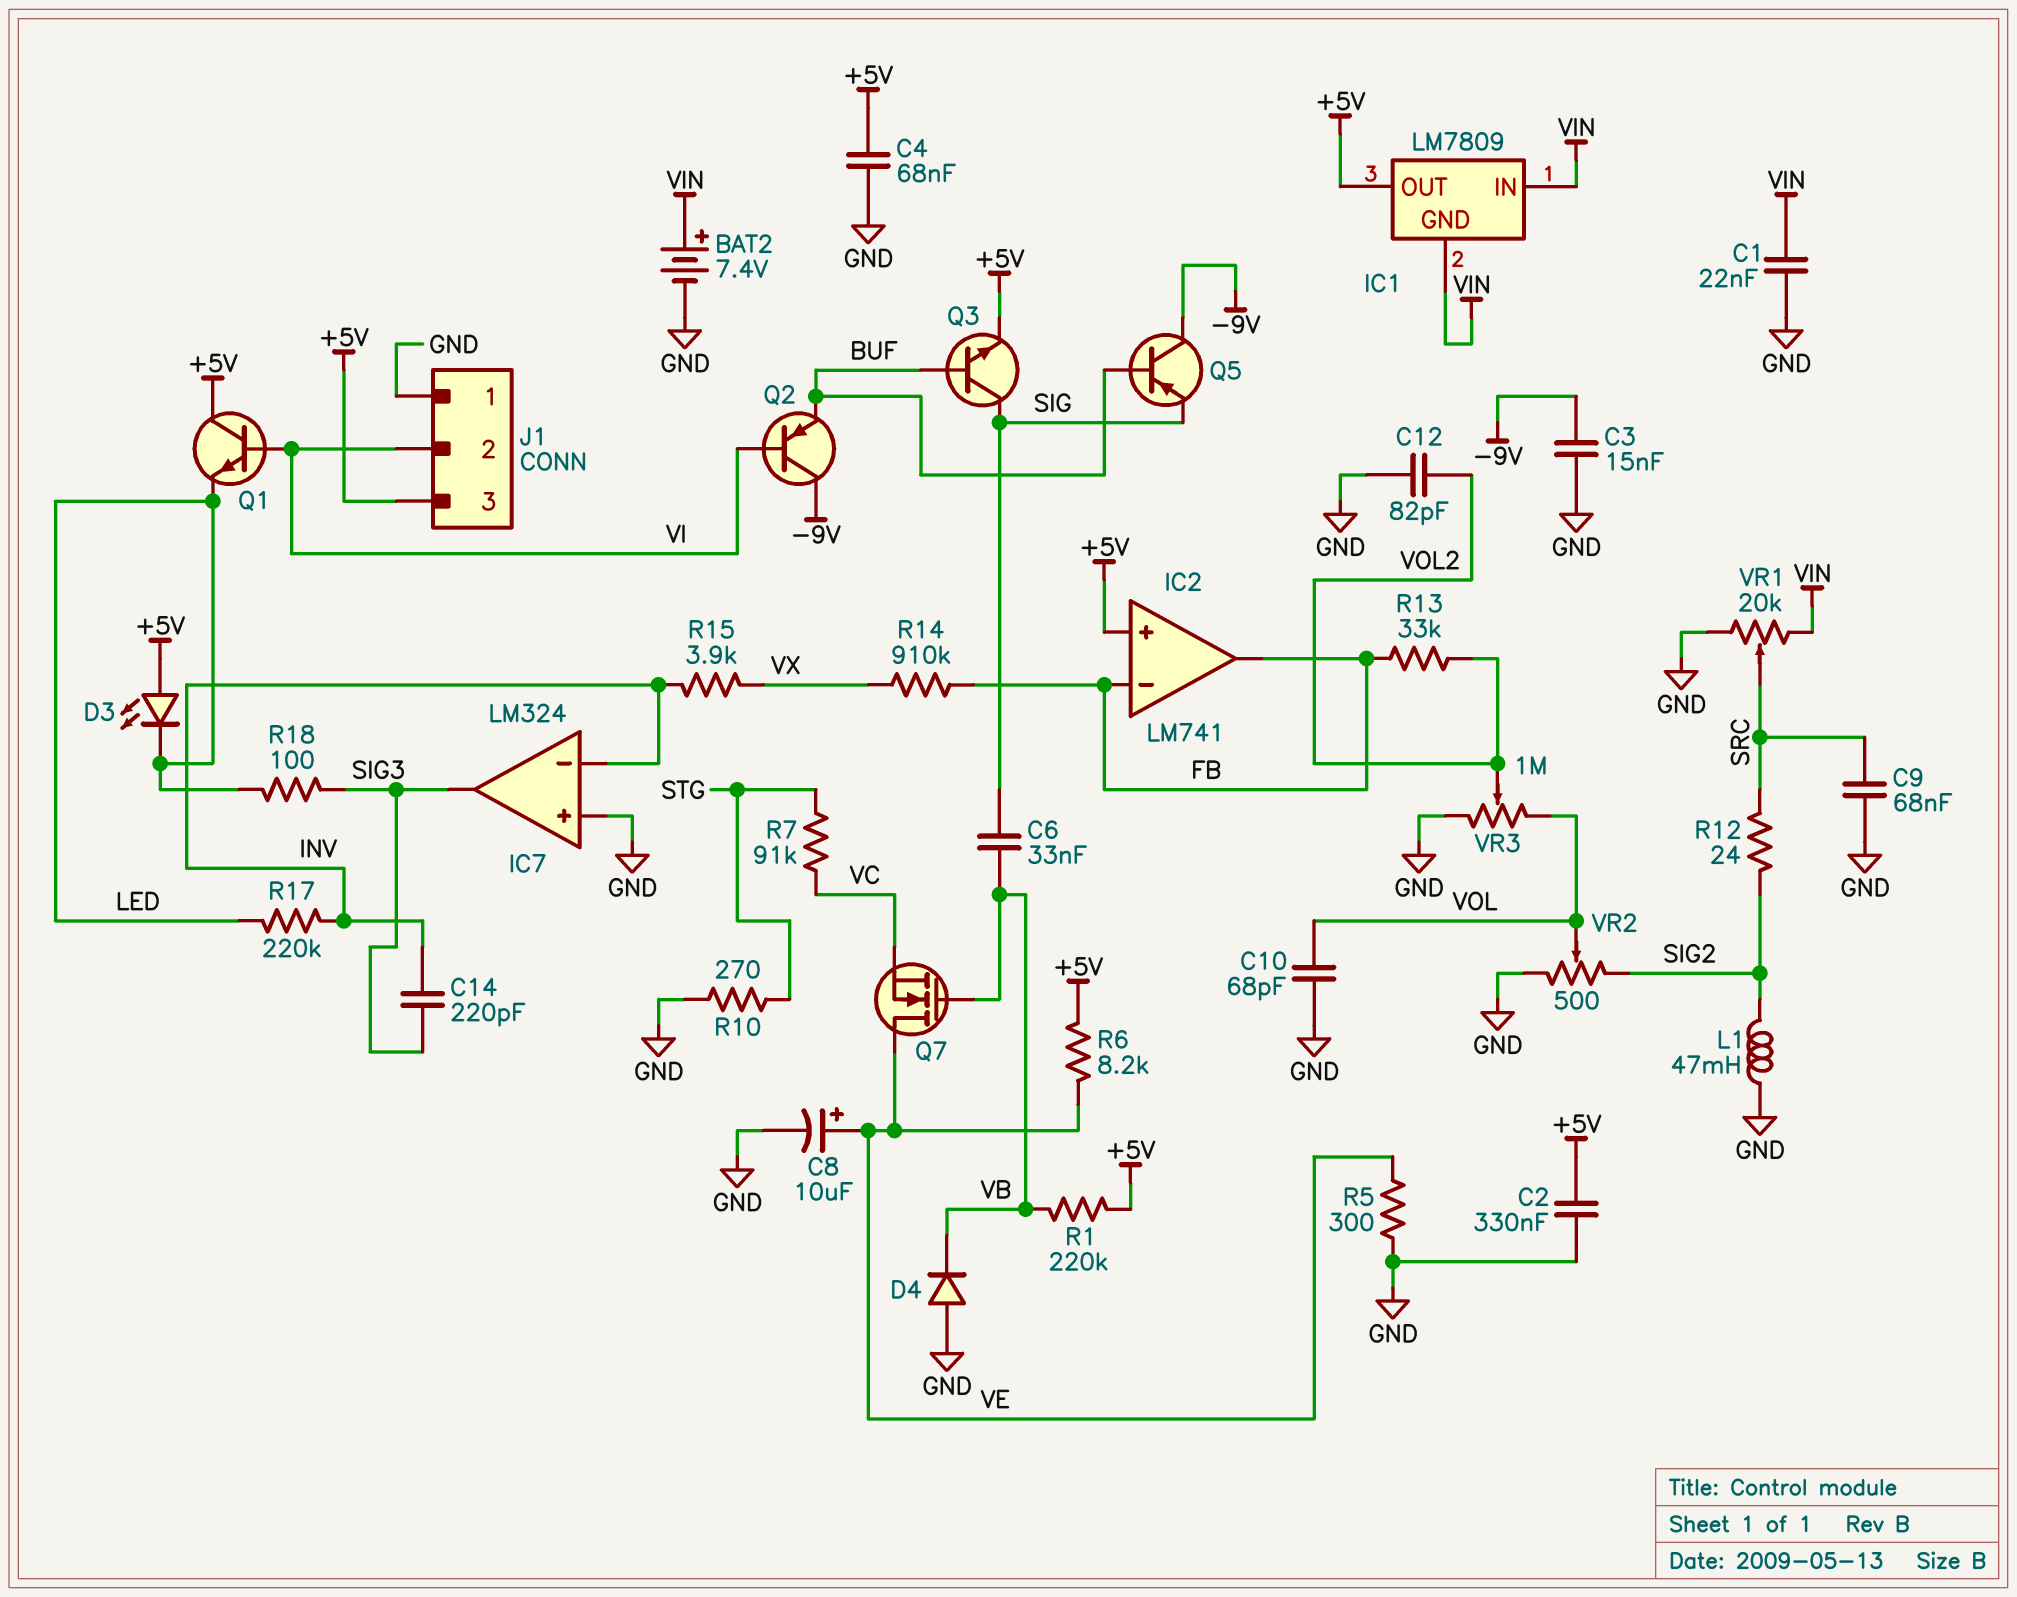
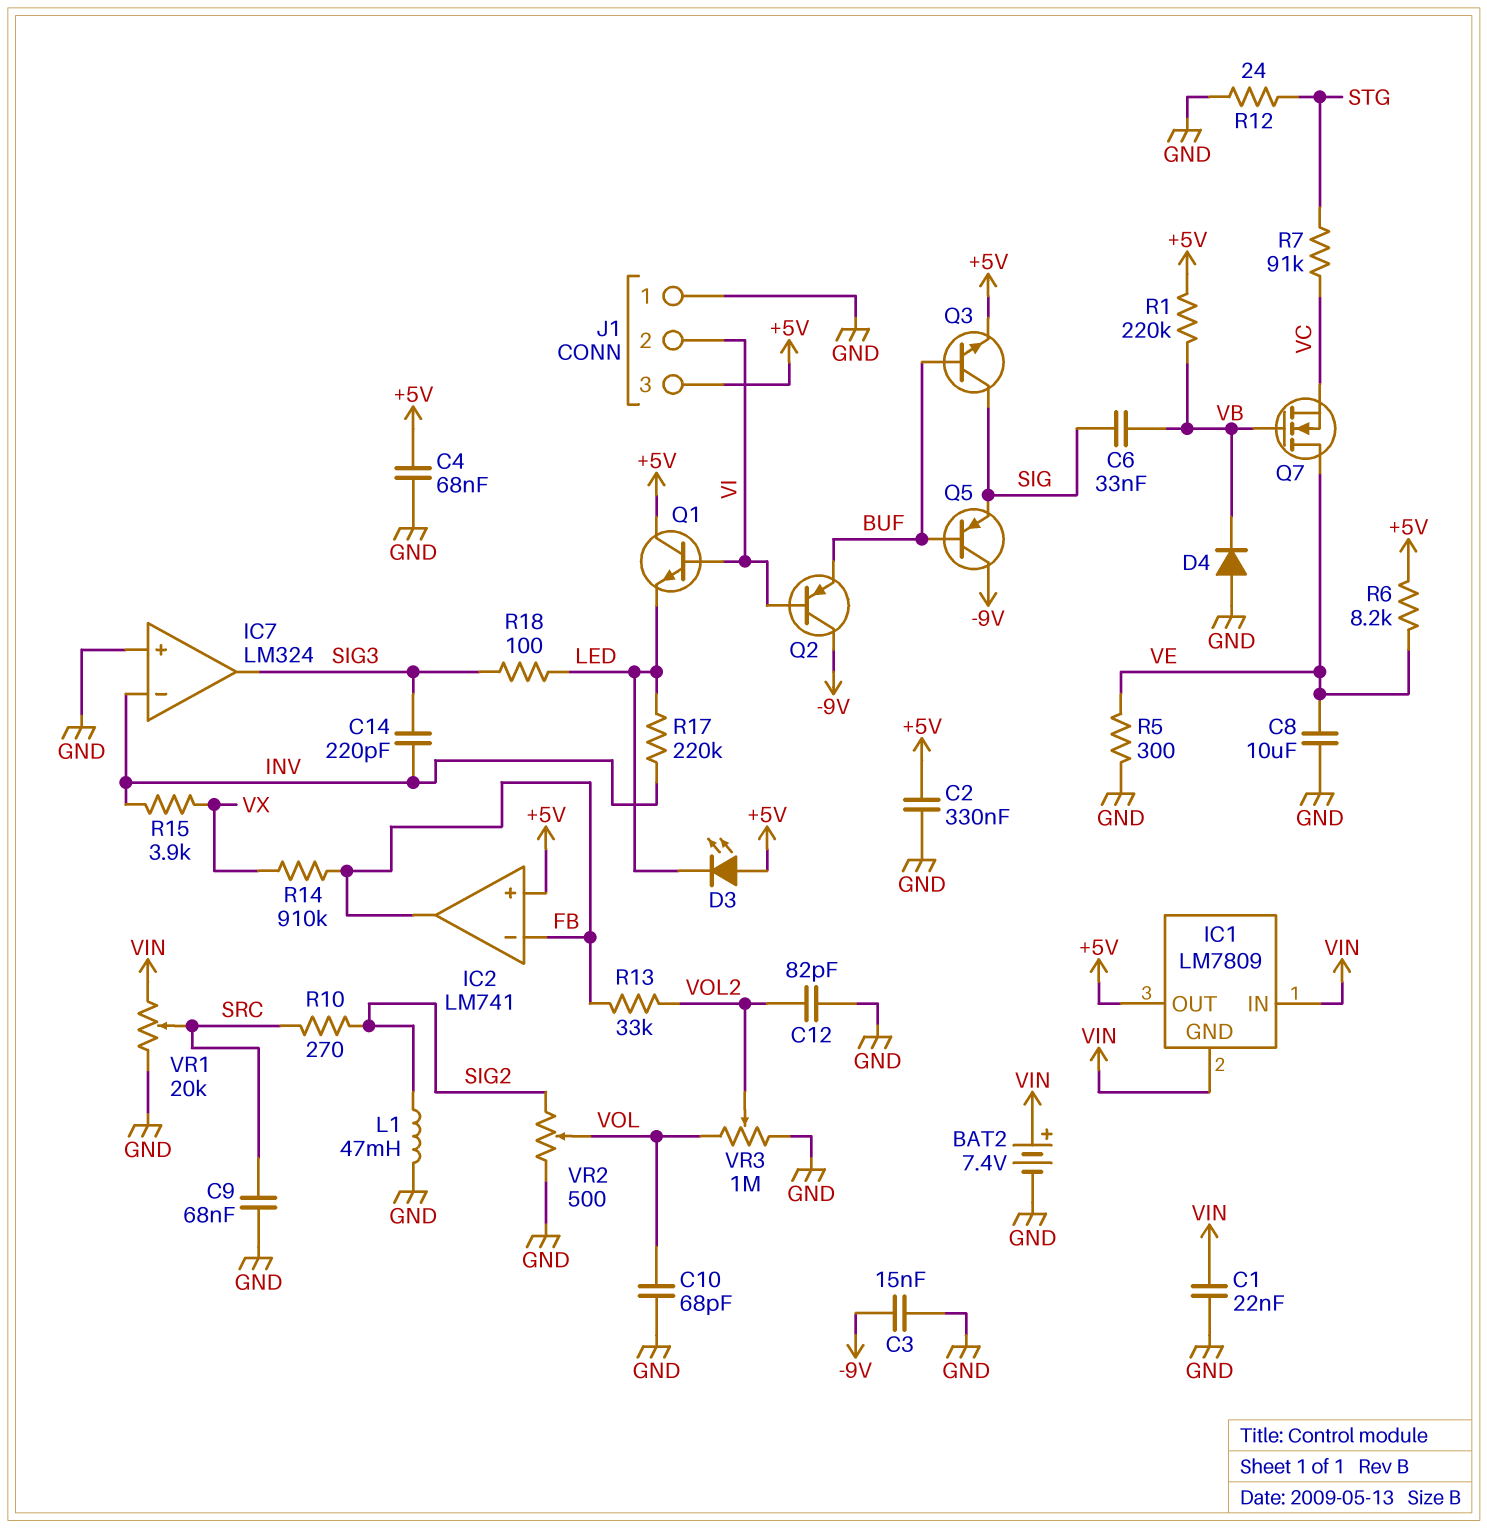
C8: 10uF (plus VE, minus GND) -> 10uF (GND, VE)
R10: 270 (GND, STG) -> 270 (SIG2, SRC)
R12: 24 (SIG2, SRC) -> 24 (GND, STG)

